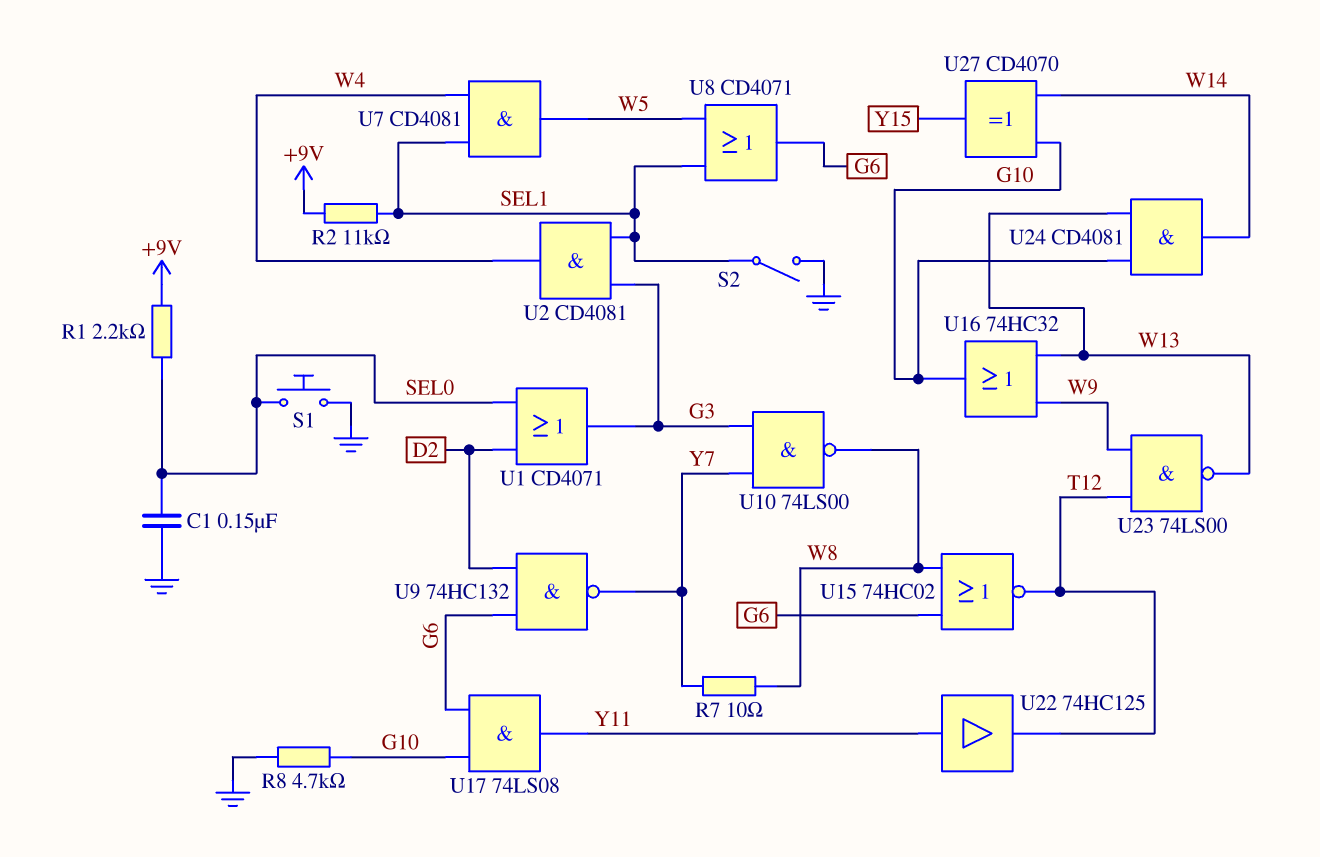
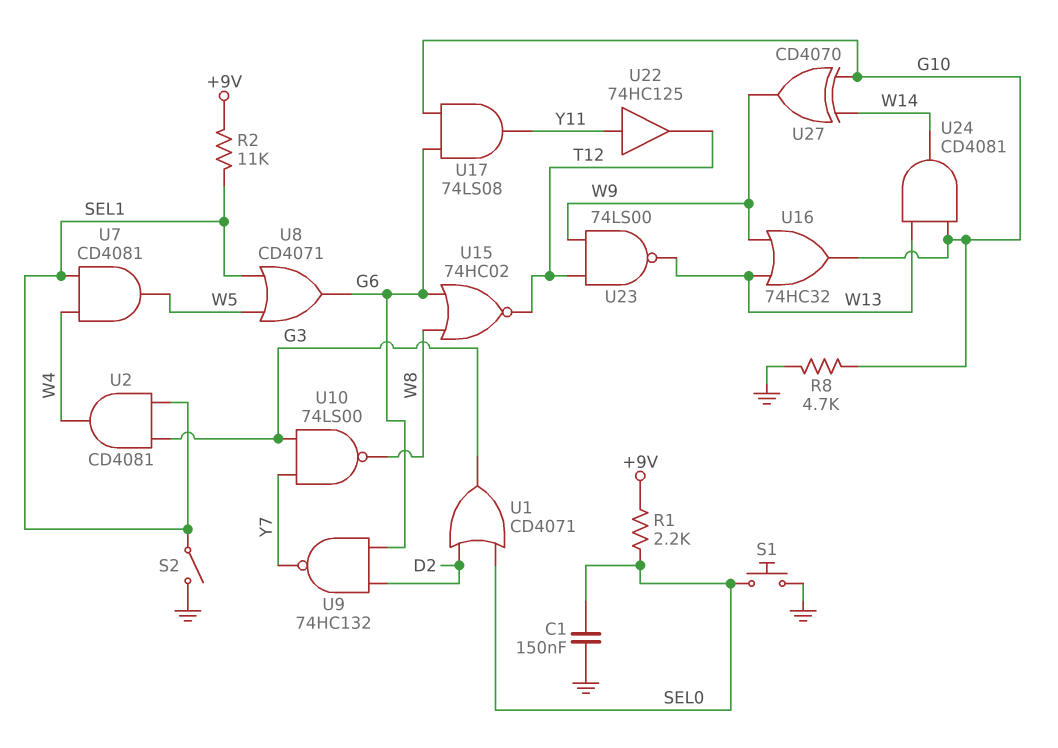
R7: 10 (W8, Y7) -> none
U27: XOR CD4070 (in G10, in W14, out Y15) -> XOR CD4070 (in G10, in W14, out W9)

